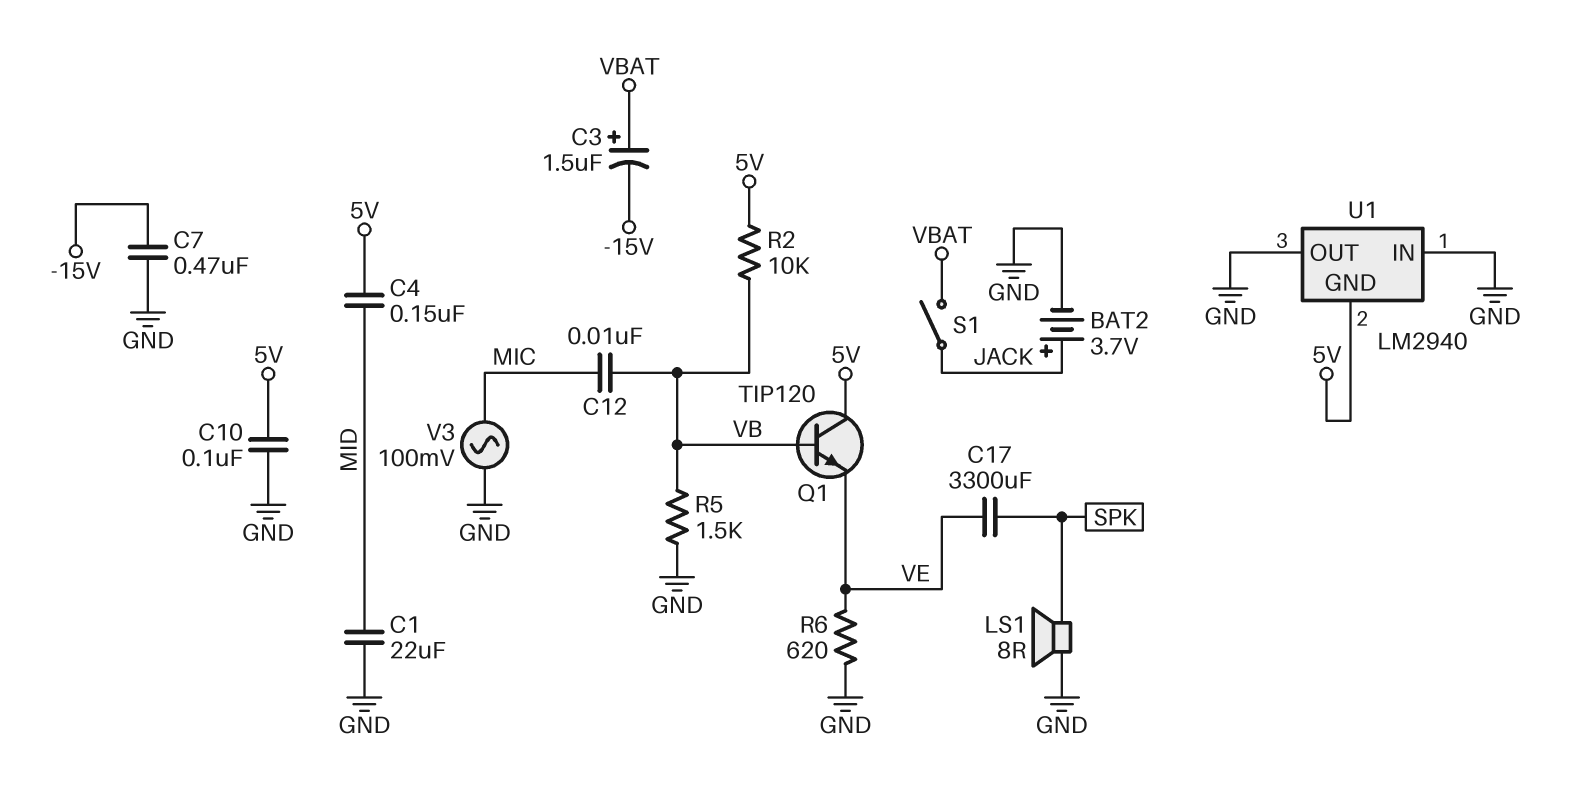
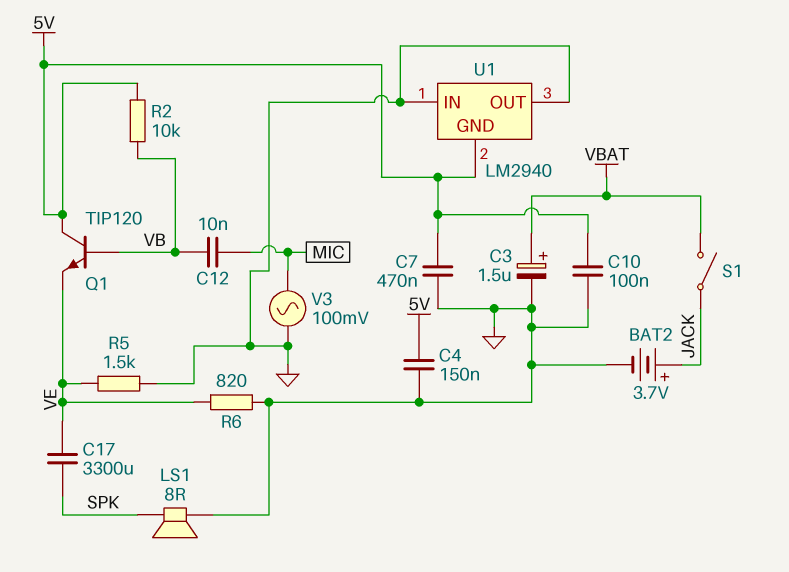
C1: 22uF (GND, MID) -> none
C3: 1.5uF (plus VBAT, minus -15V) -> 1.5uF (plus VBAT, minus GND)
C4: 150nF (5V, MID) -> 150nF (5V, GND)
C7: 470nF (-15V, GND) -> 470nF (5V, GND)
R5: 1.5k (GND, VB) -> 1.5k (GND, VE)
R6: 620 (GND, VE) -> 820 (GND, VE)

